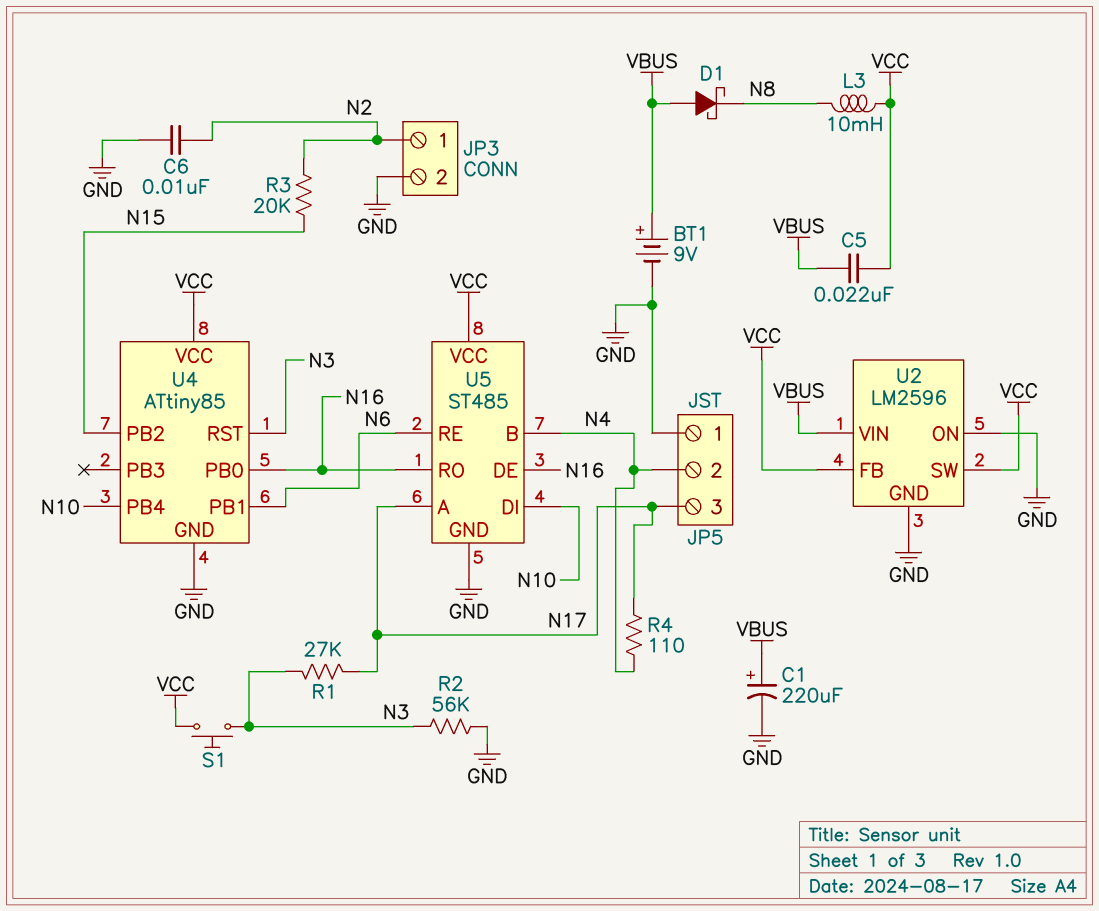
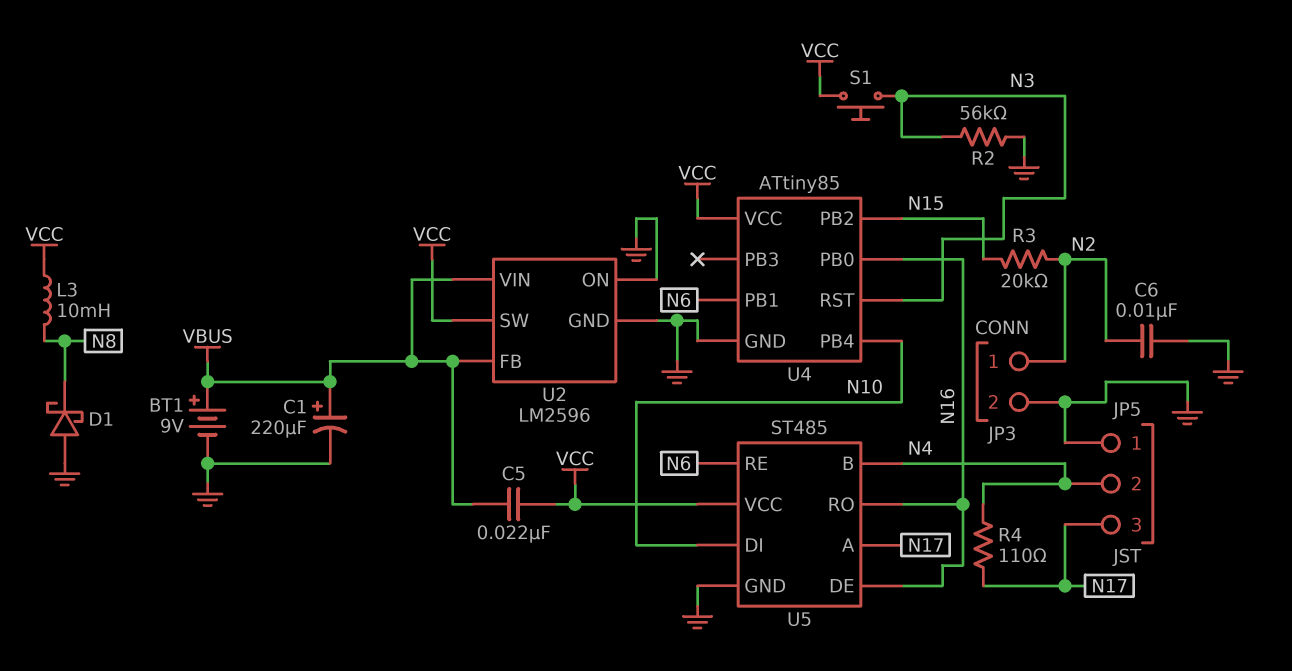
D1: schottky (A VBUS, K N8) -> schottky (A GND, K N8)
R1: 27k (N3, N17) -> none
U2 pin FB: VCC -> VBUS

